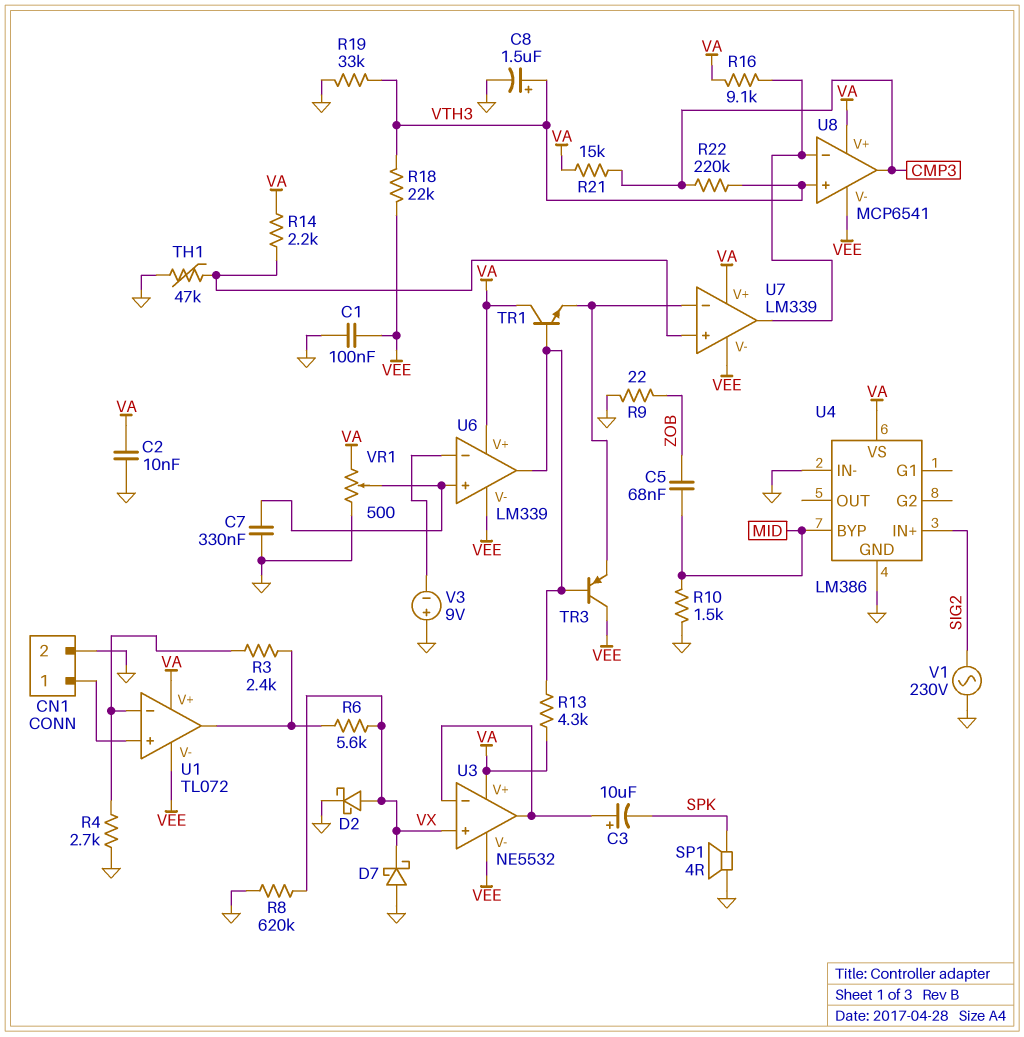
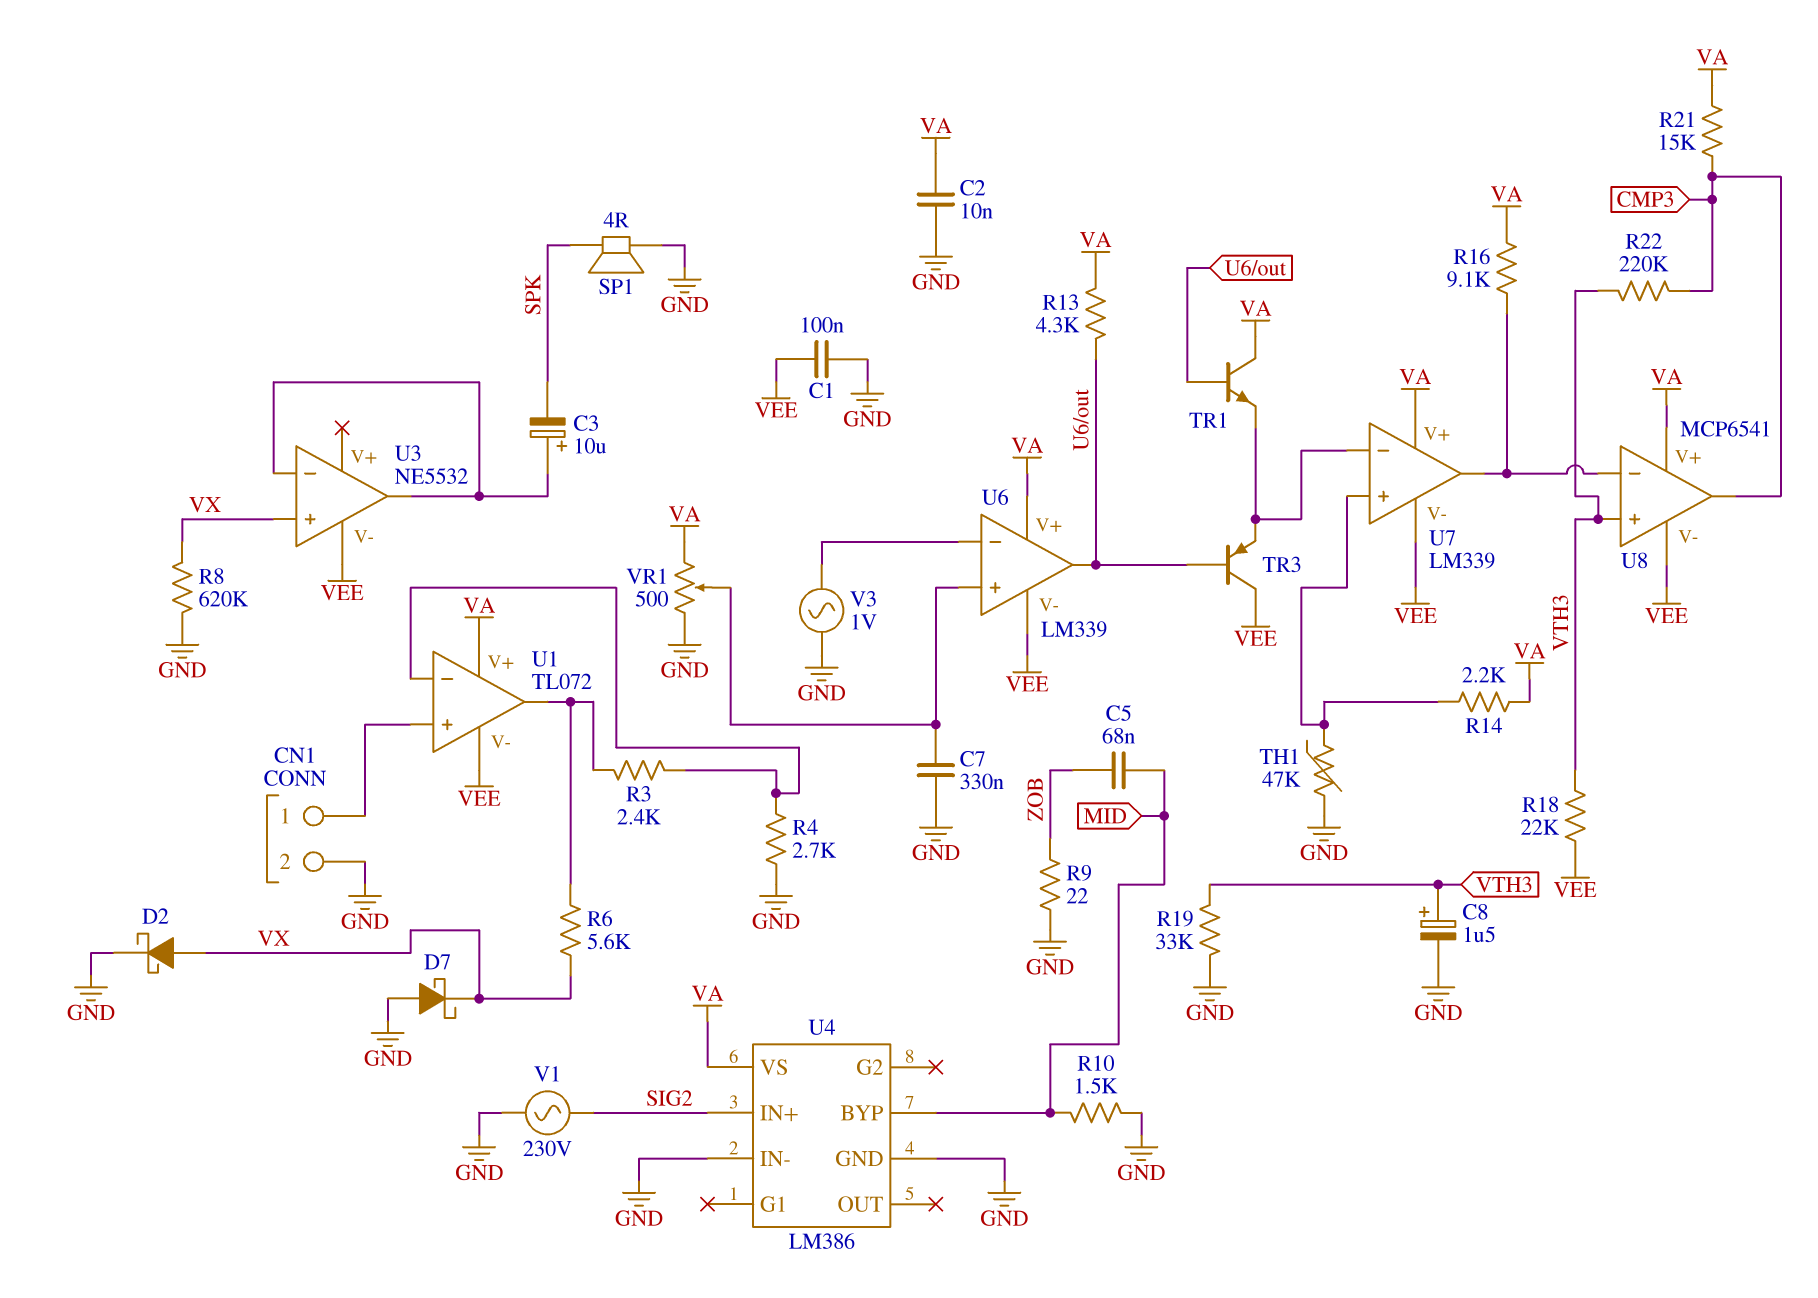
U3 pin V+: VA -> none
V3: 9V (plus GND, minus U6/in-) -> AC 1V (GND, U6/in-)

